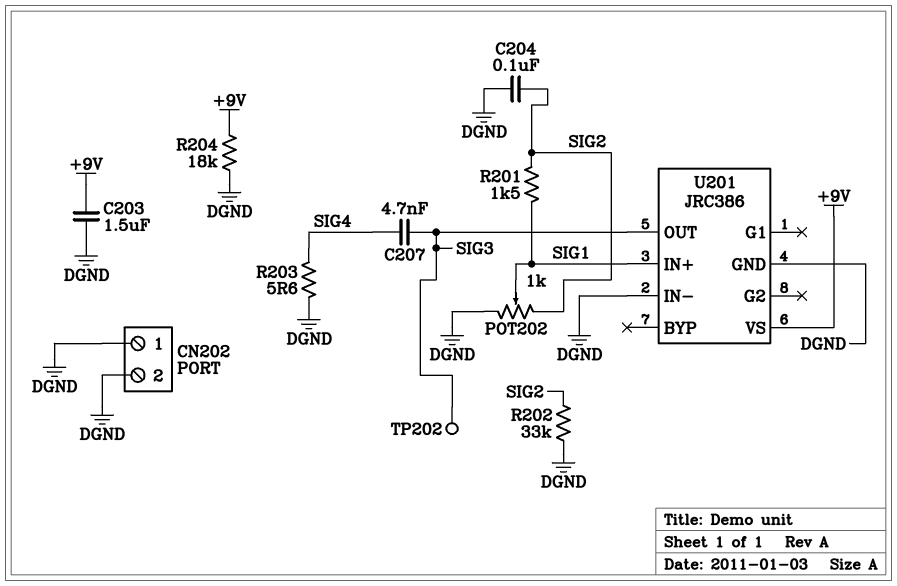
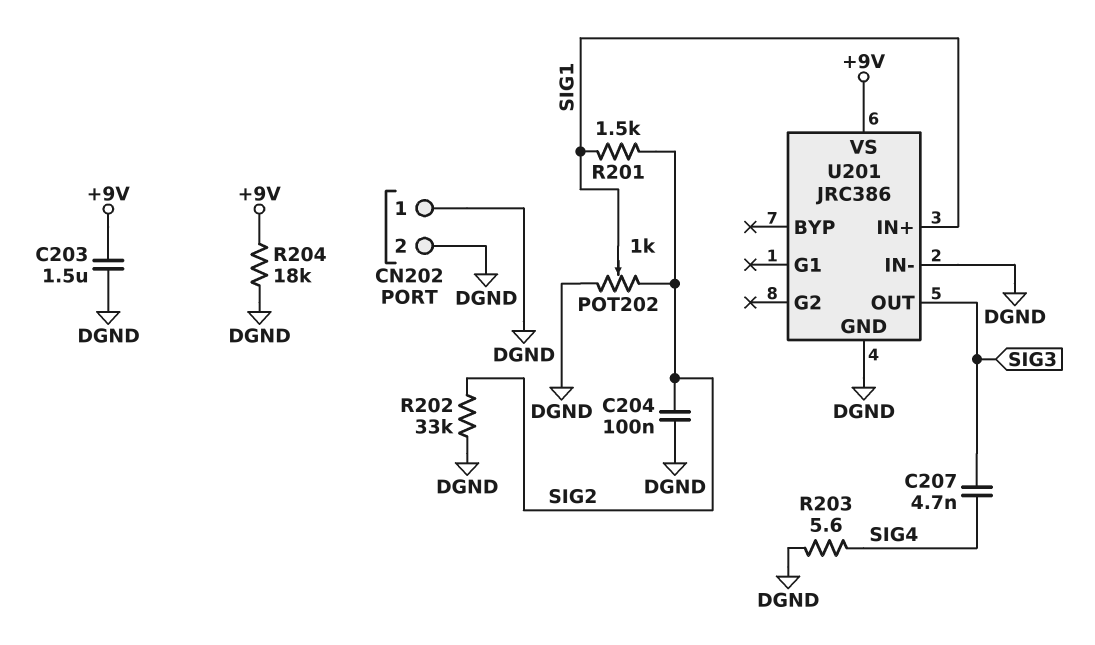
TP202: test point (SIG3) -> none

